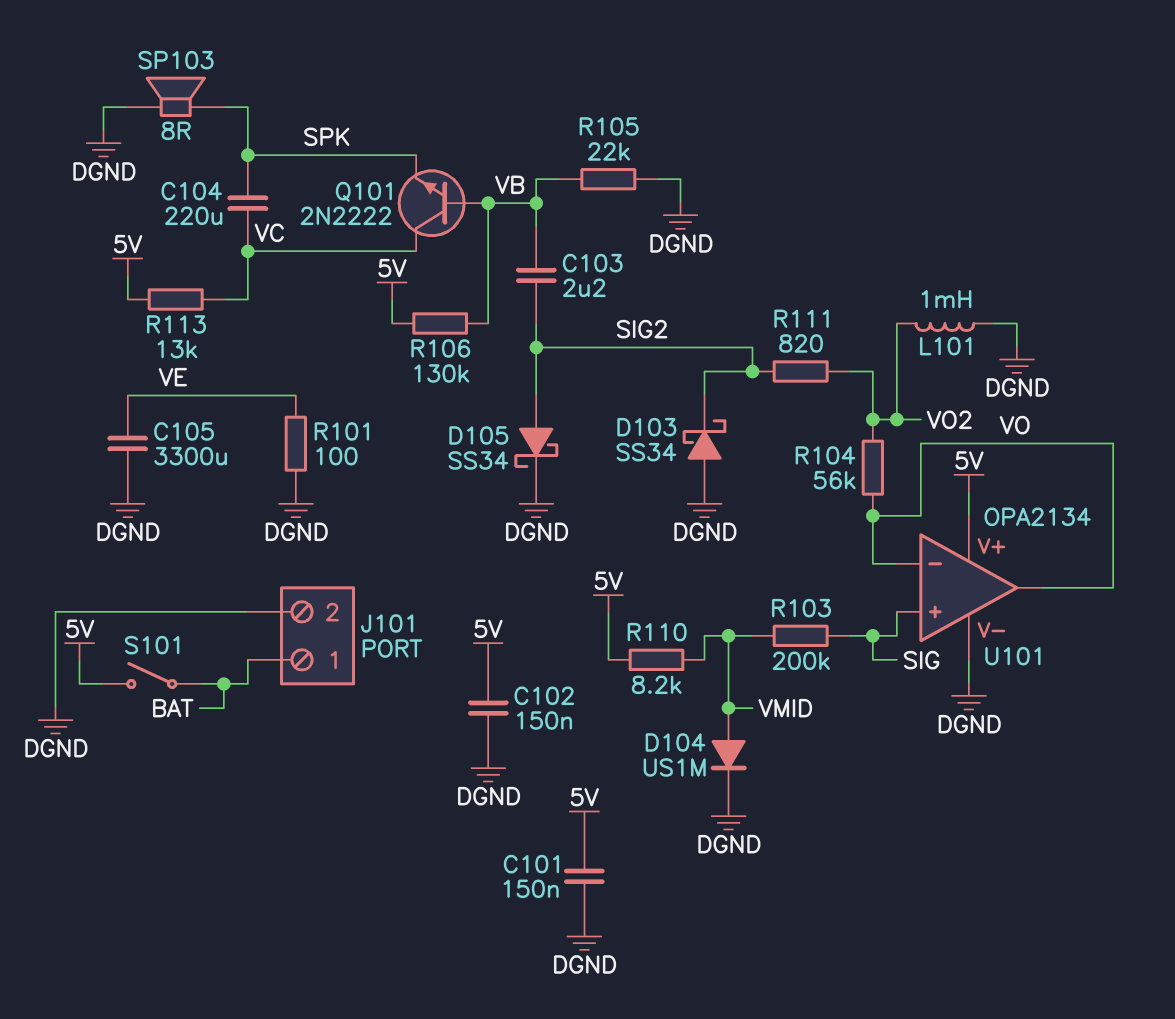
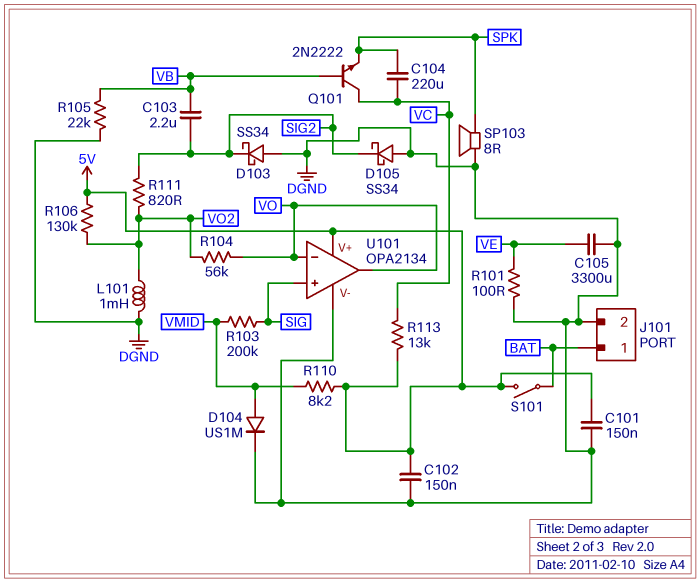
D105: schottky SS34 (A SIG2, K DGND) -> schottky SS34 (A DGND, K SIG2)
R106: 130k (5V, VB) -> 130k (5V, VO2)

